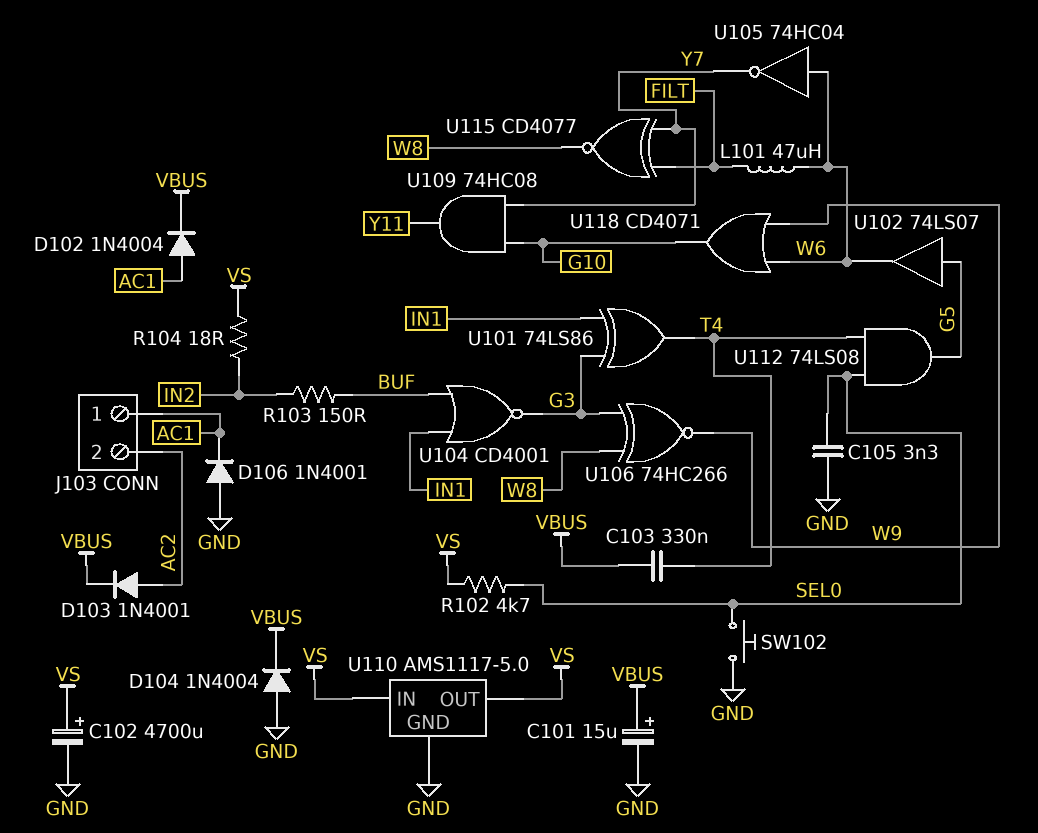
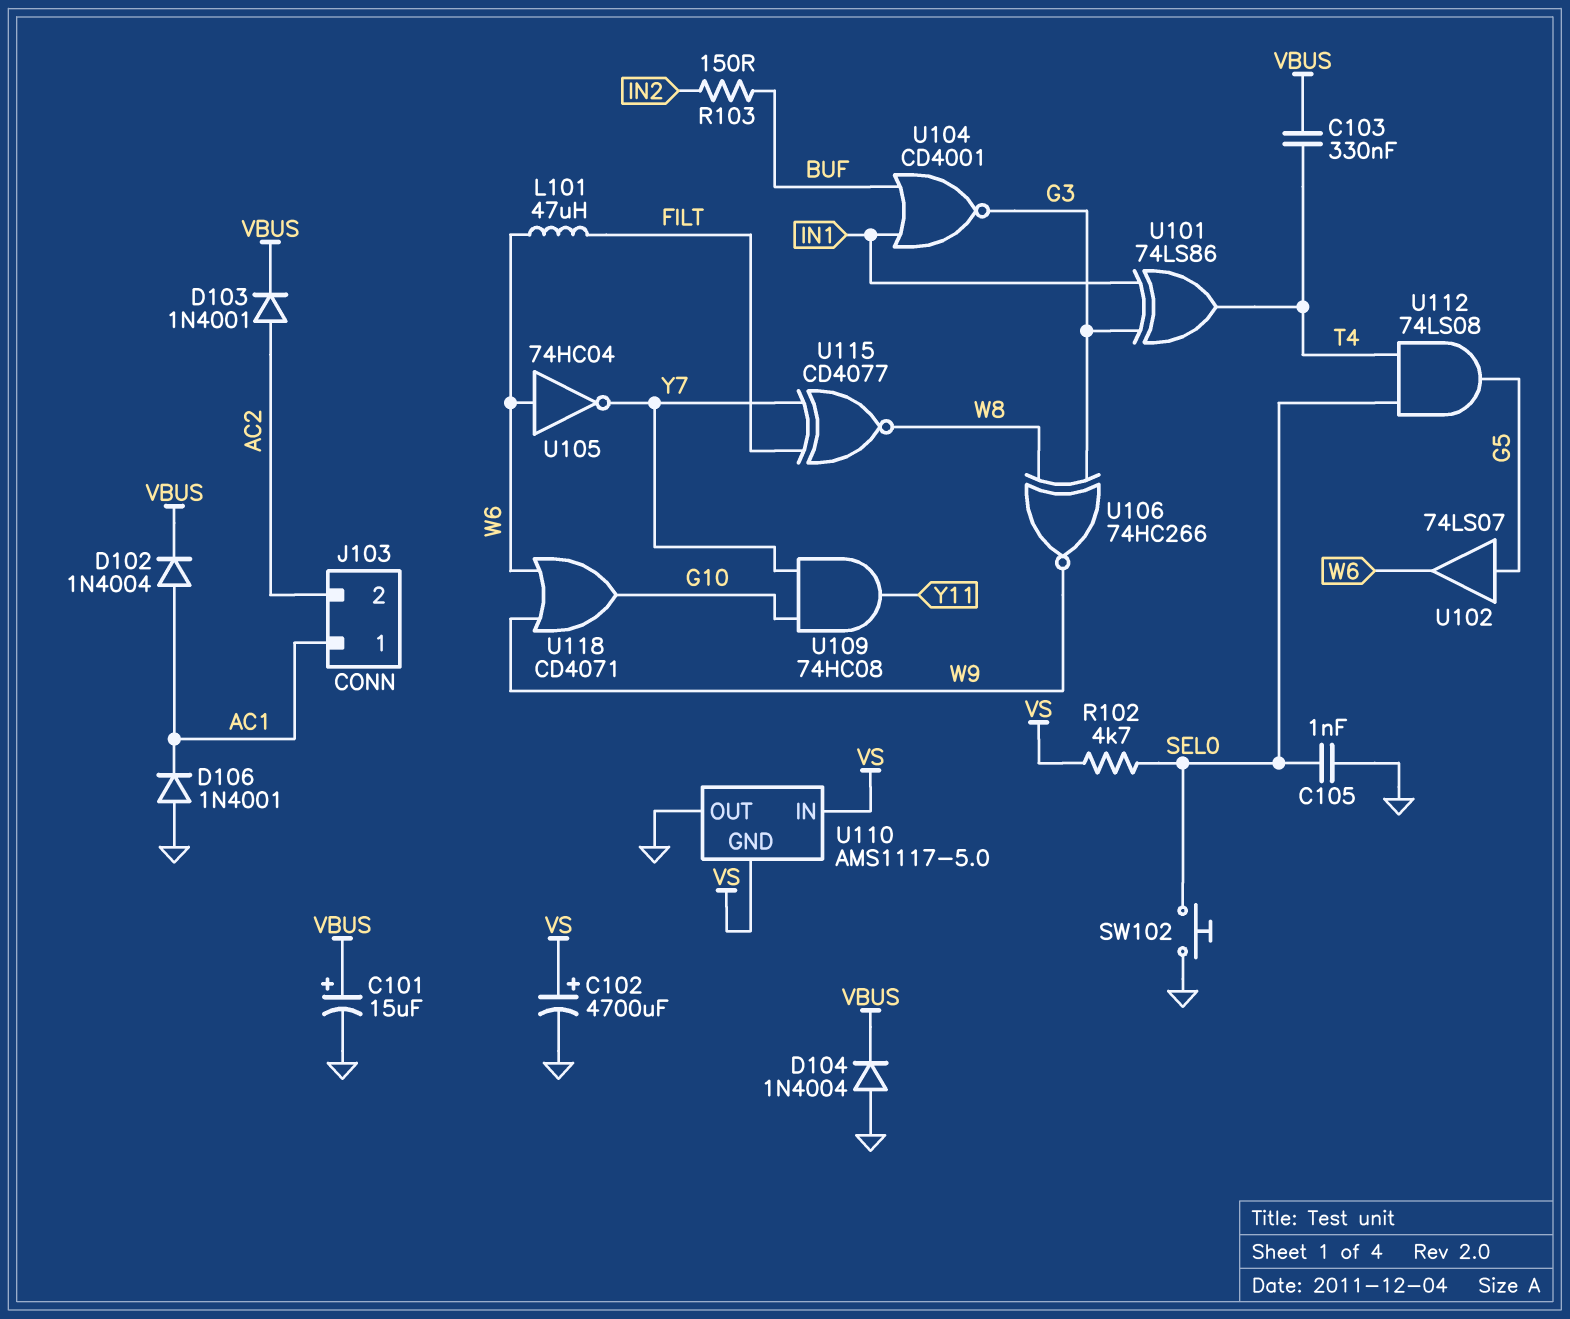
C105: 3.3nF (GND, SEL0) -> 1nF (GND, SEL0)
R104: 18 (IN2, VS) -> none
U110 pin GND: GND -> VS
U110 pin OUT: VS -> GND

